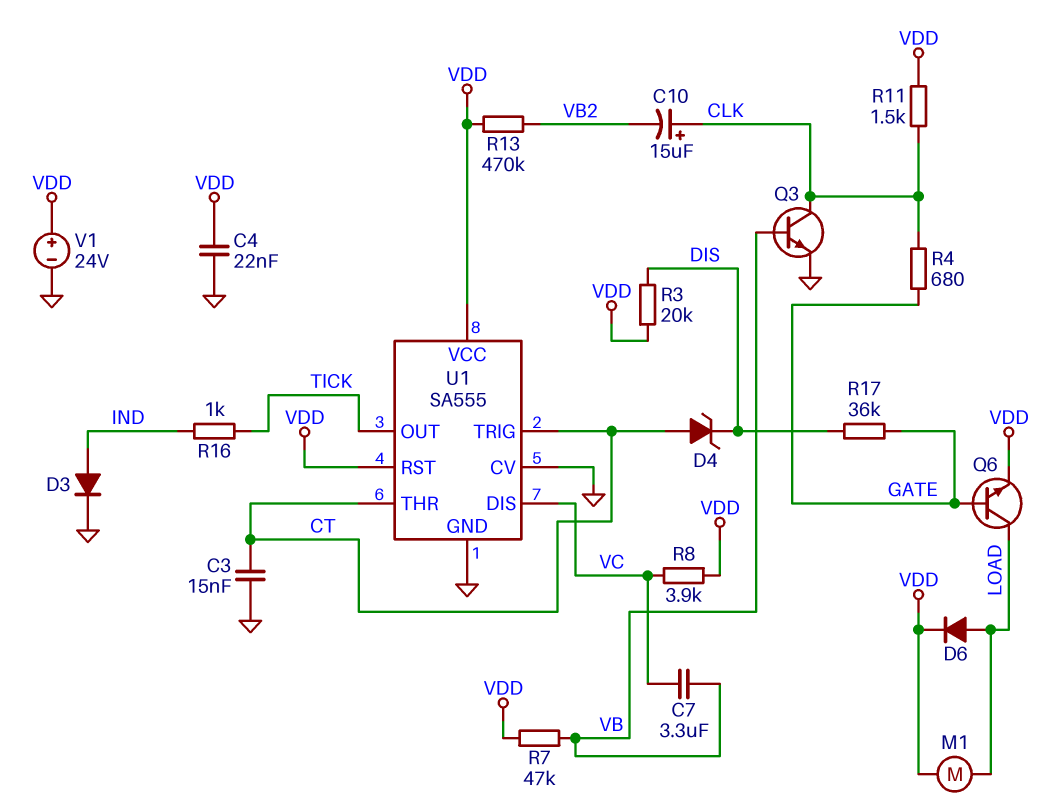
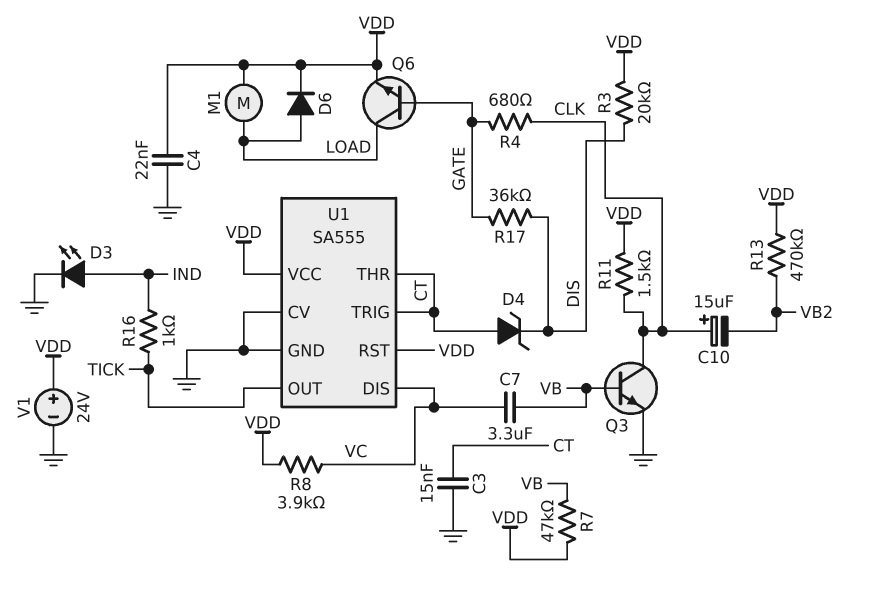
D3: diode (A IND, K GND) -> LED (A IND, K GND)

